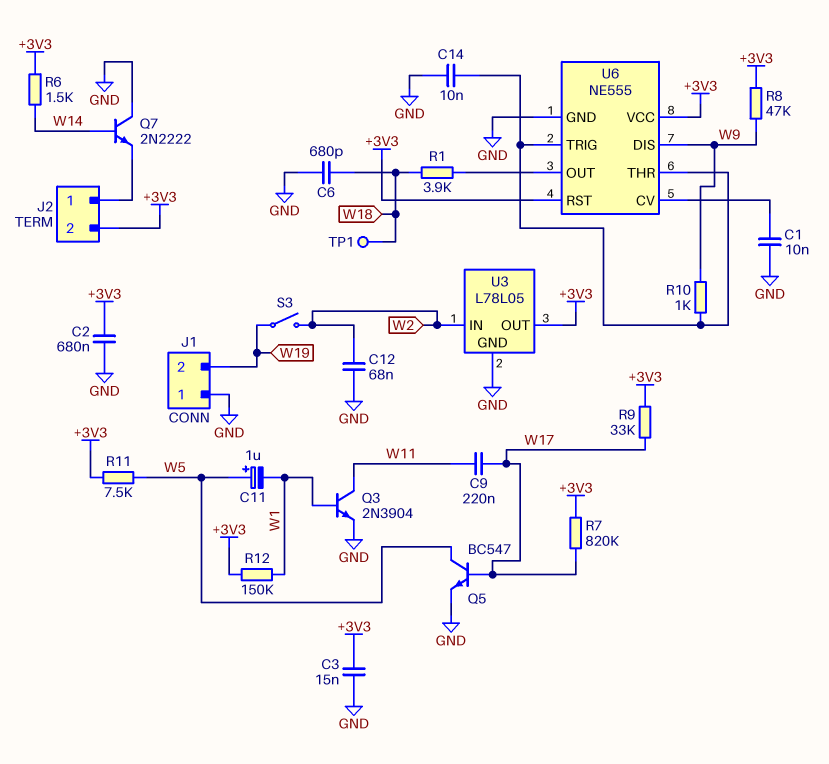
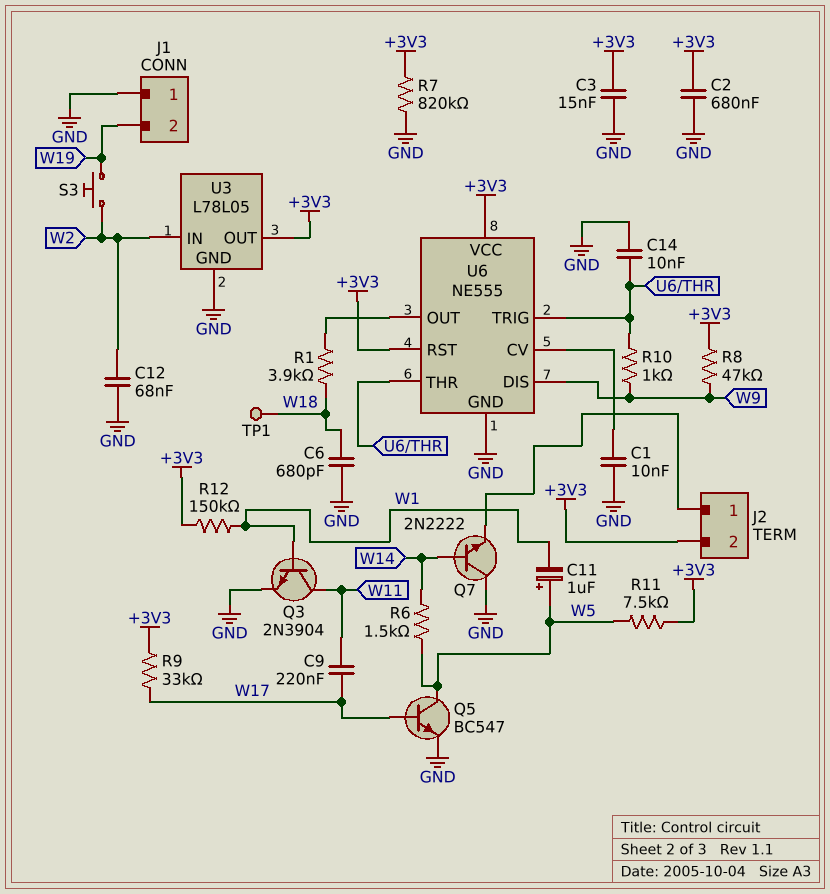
R6: 1.5k (+3V3, W14) -> 1.5k (W5, W14)
R7: 820k (+3V3, W17) -> 820k (+3V3, GND)
S3: switch (W2, W19) -> button (W2, W19)

